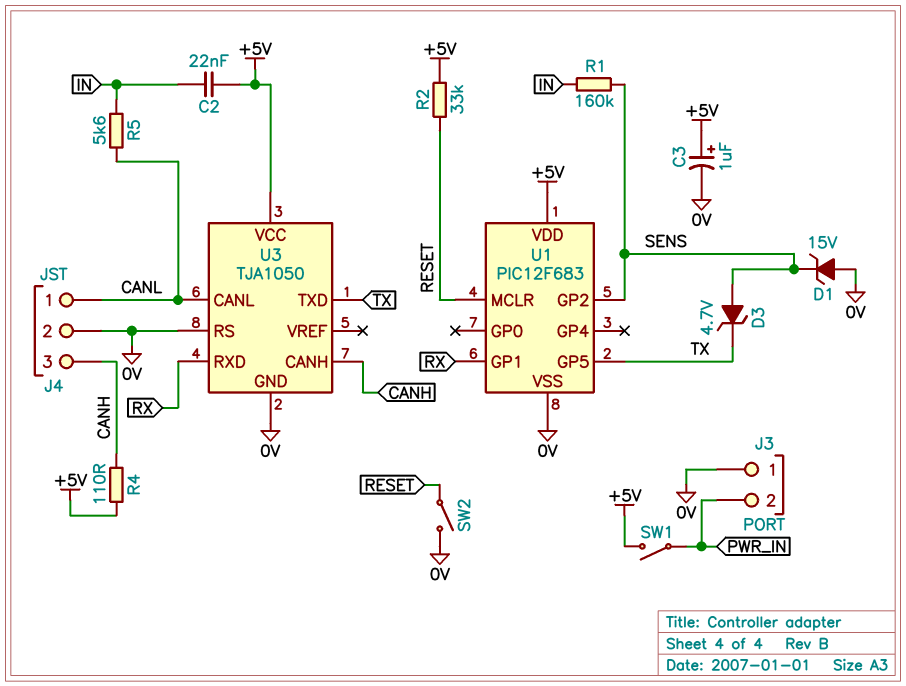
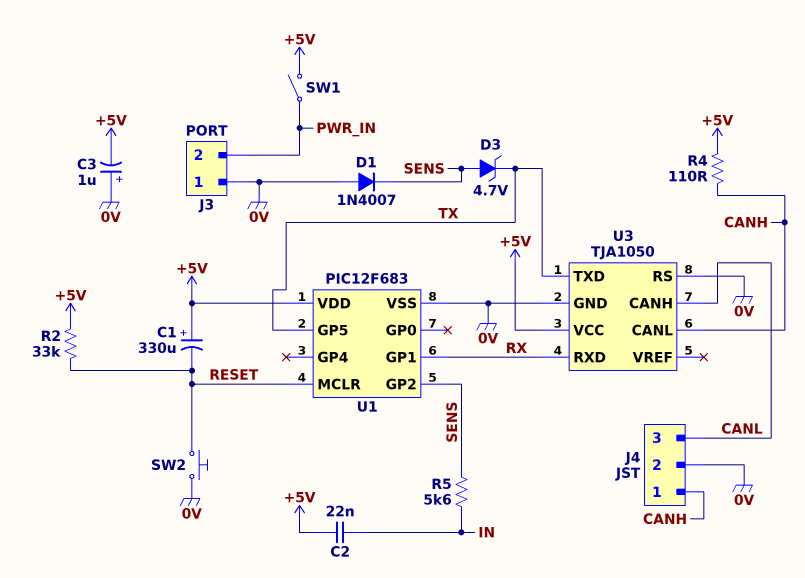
C1: none -> 330uF (plus +5V, minus RESET)
C3: 1uF (plus +5V, minus 0V) -> 1uF (plus 0V, minus +5V)
D1: zener 15V (A 0V, K SENS) -> diode 1N4007 (A 0V, K SENS)
J4 pin 1: CANL -> CANH
J4 pin 3: CANH -> CANL
R1: 160k (IN, SENS) -> none
R5: 5.6k (CANL, IN) -> 5.6k (IN, SENS)
SW2: switch (0V, RESET) -> button (0V, RESET)
U3 pin CANH: CANH -> CANL
U3 pin CANL: CANL -> CANH

